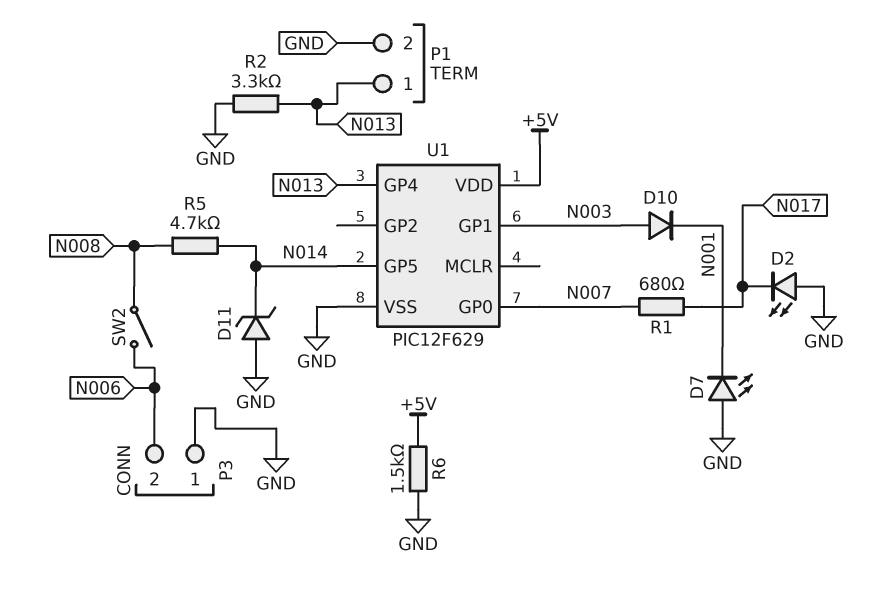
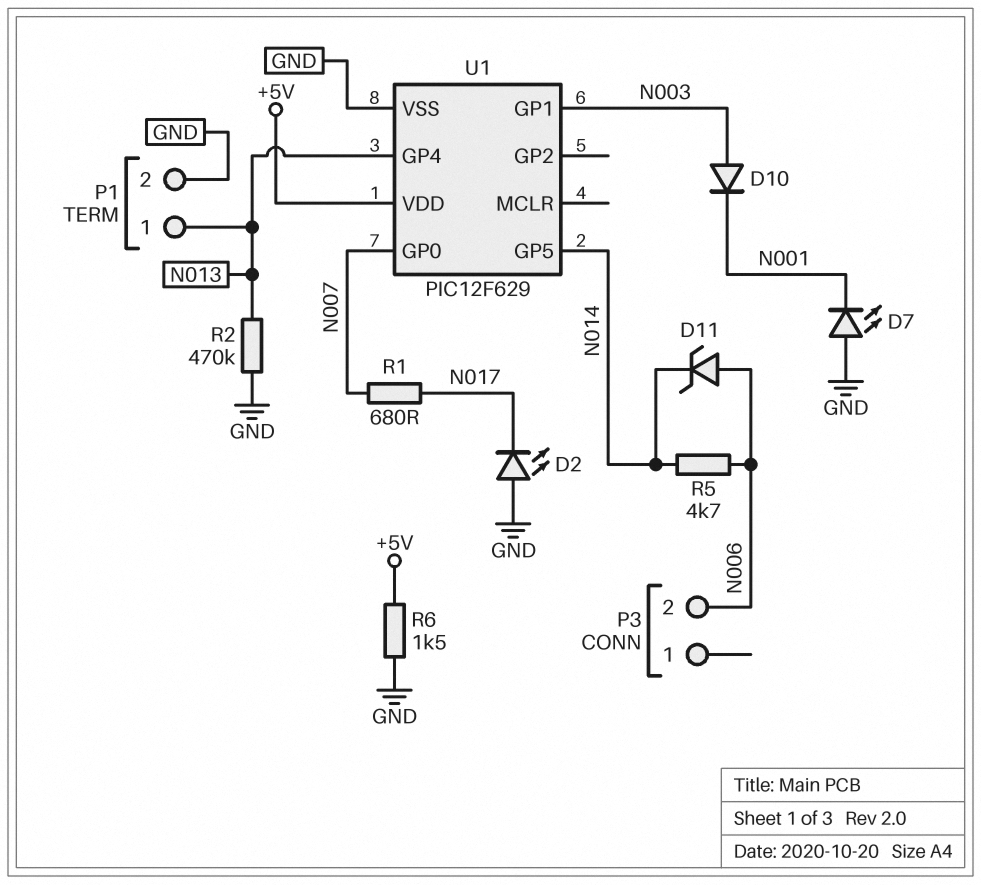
D11: zener (A GND, K N014) -> zener (A N006, K N014)
P3 pin 1: GND -> none
R2: 3.3k (GND, N013) -> 470k (GND, N013)
R5: 4.7k (N008, N014) -> 4.7k (N006, N014)
SW2: switch (N006, N008) -> none

